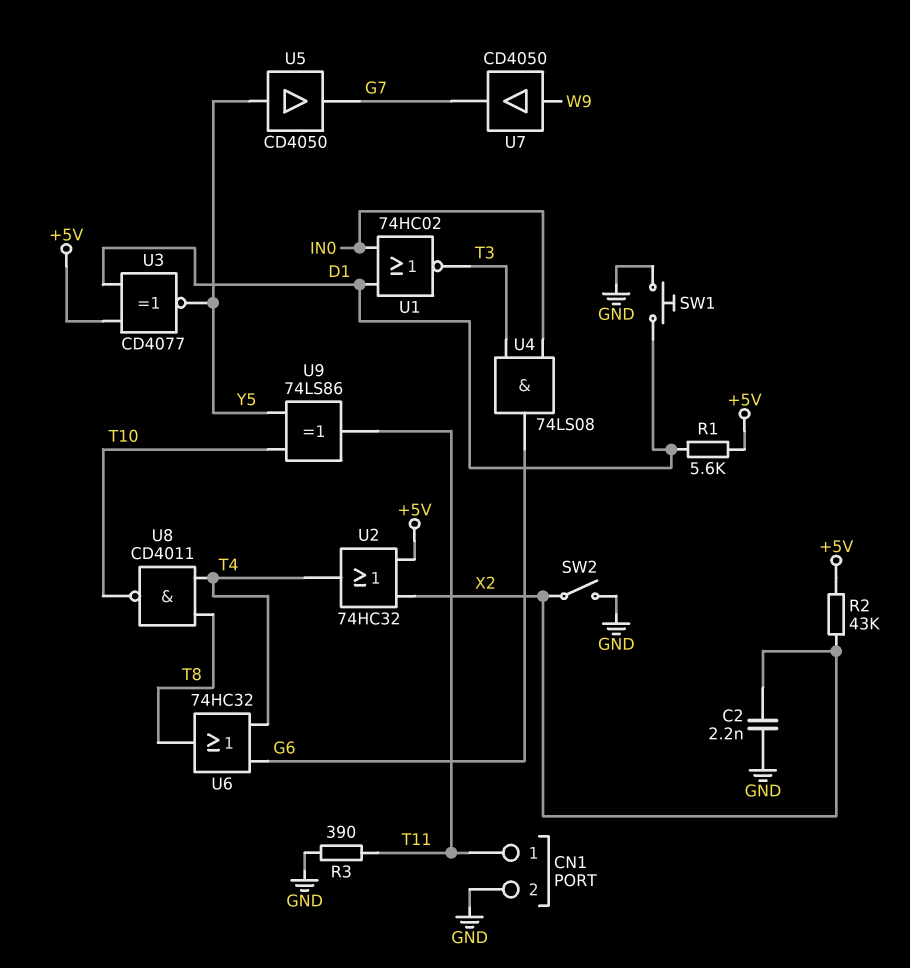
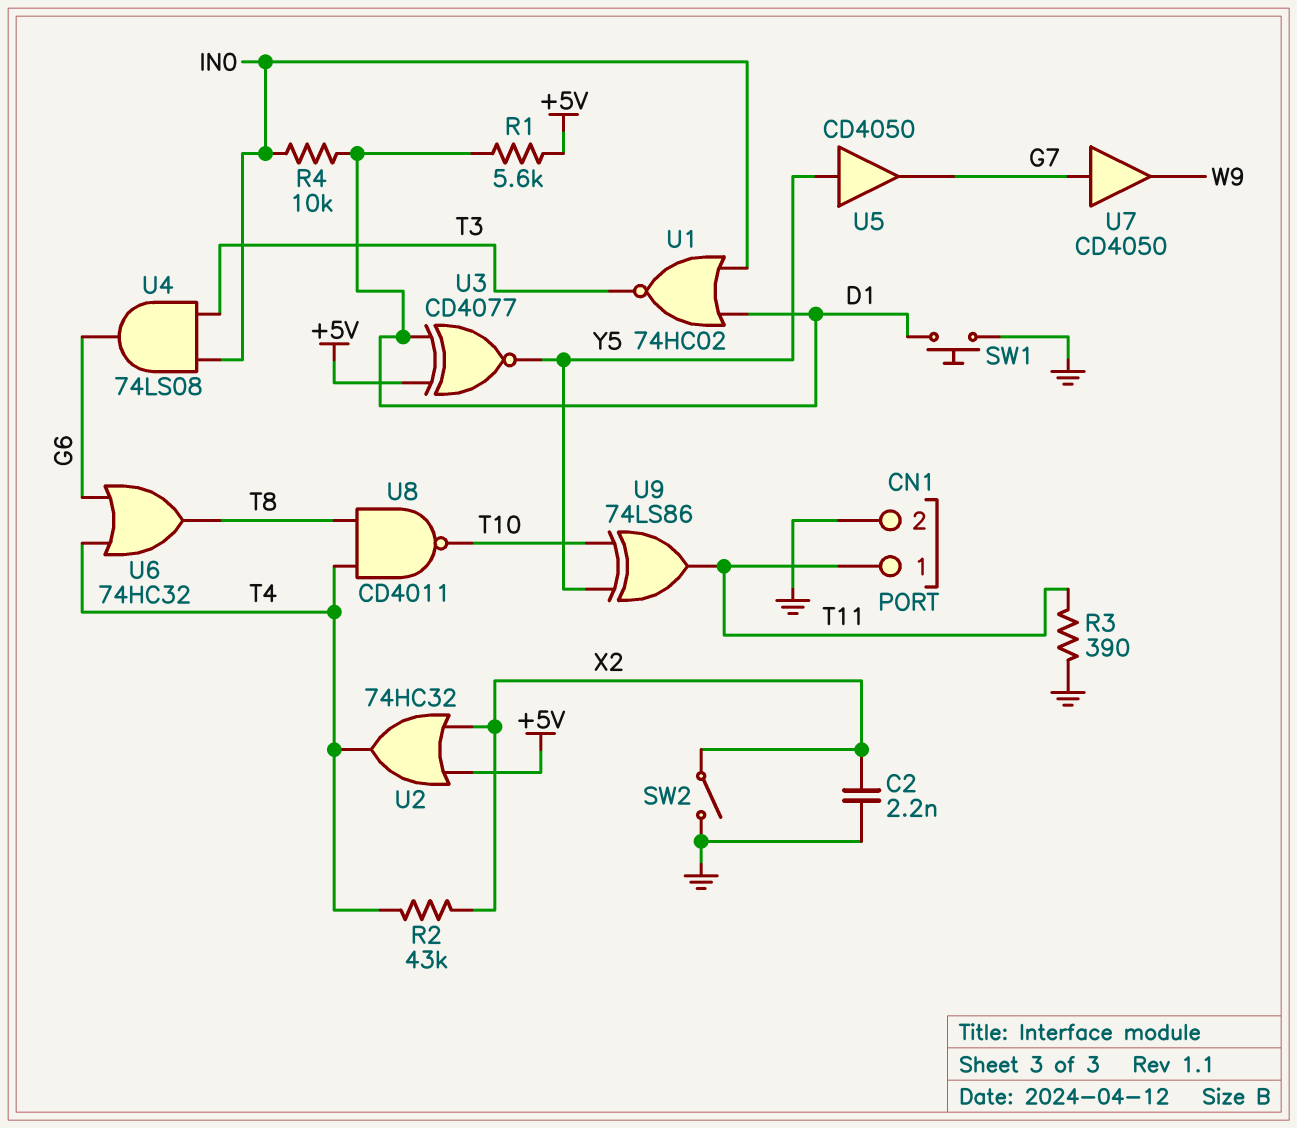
R2: 43k (+5V, X2) -> 43k (T4, X2)
R4: none -> 10k (D1, IN0)
U7: buffer CD4050 (in W9, out G7) -> buffer CD4050 (in G7, out W9)

